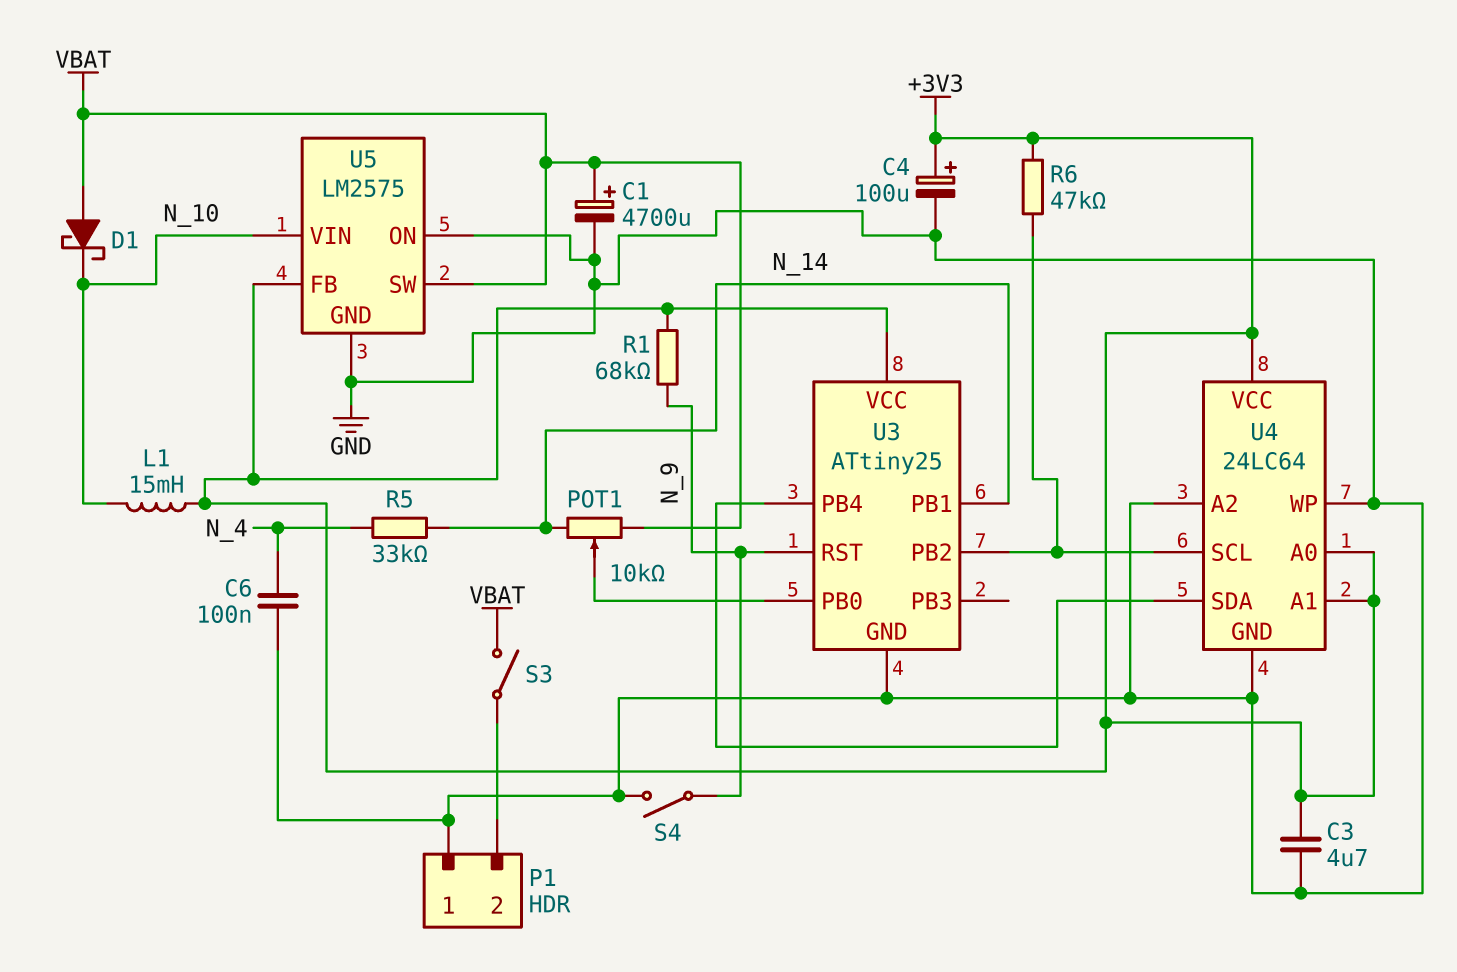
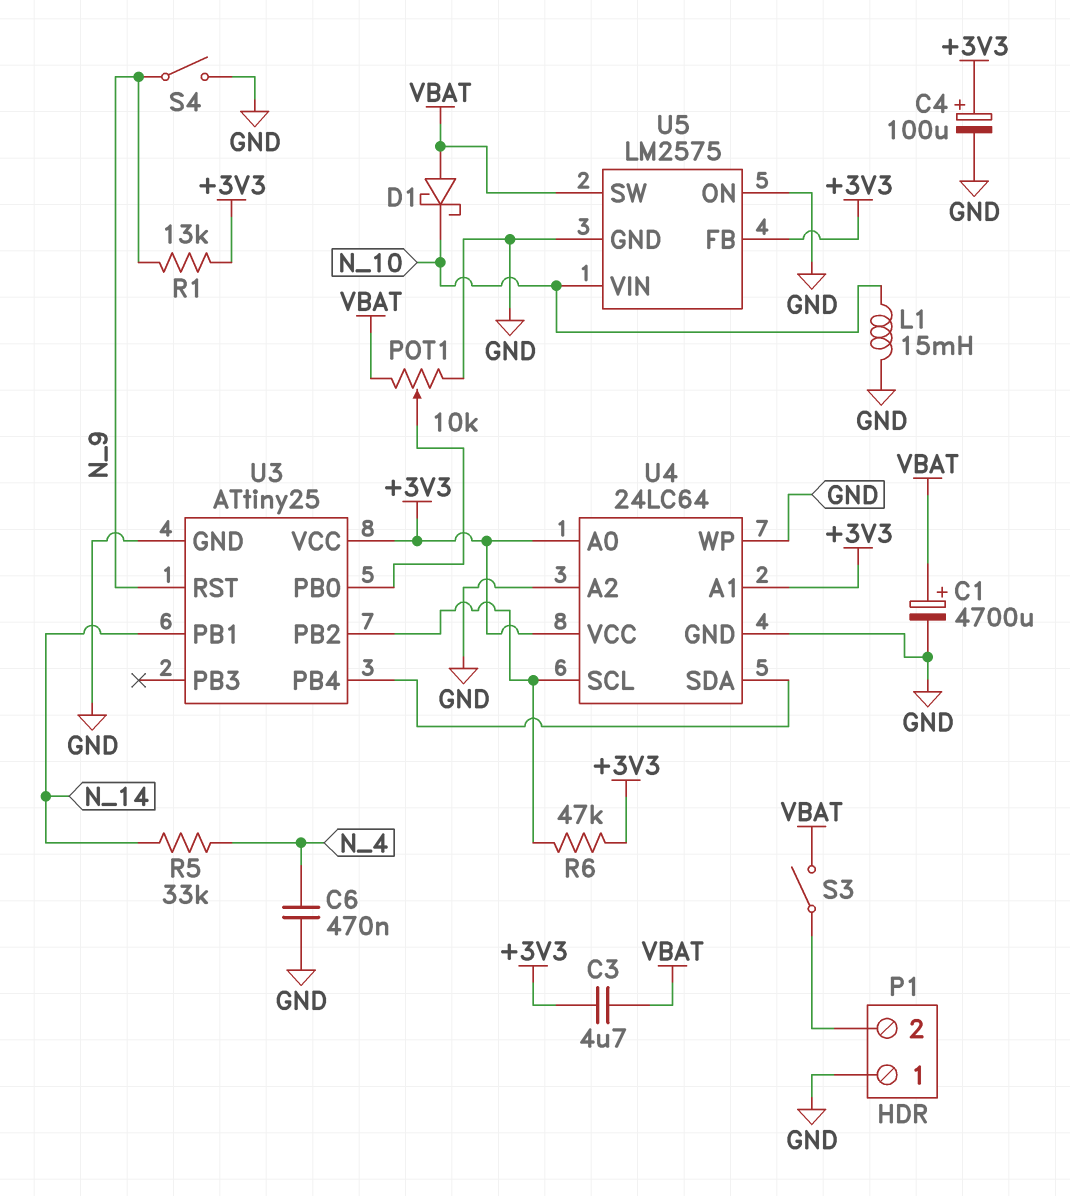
C3: 4.7uF (+3V3, GND) -> 4.7uF (+3V3, VBAT)
C6: 100nF (GND, N_4) -> 470nF (GND, N_4)
L1: 15mH (+3V3, N_10) -> 15mH (GND, N_10)
POT1: 10k (N_14, VBAT, wiper U3/PB0) -> 10k (GND, VBAT, wiper U3/PB0)
R1: 68k (+3V3, N_9) -> 13k (+3V3, N_9)

